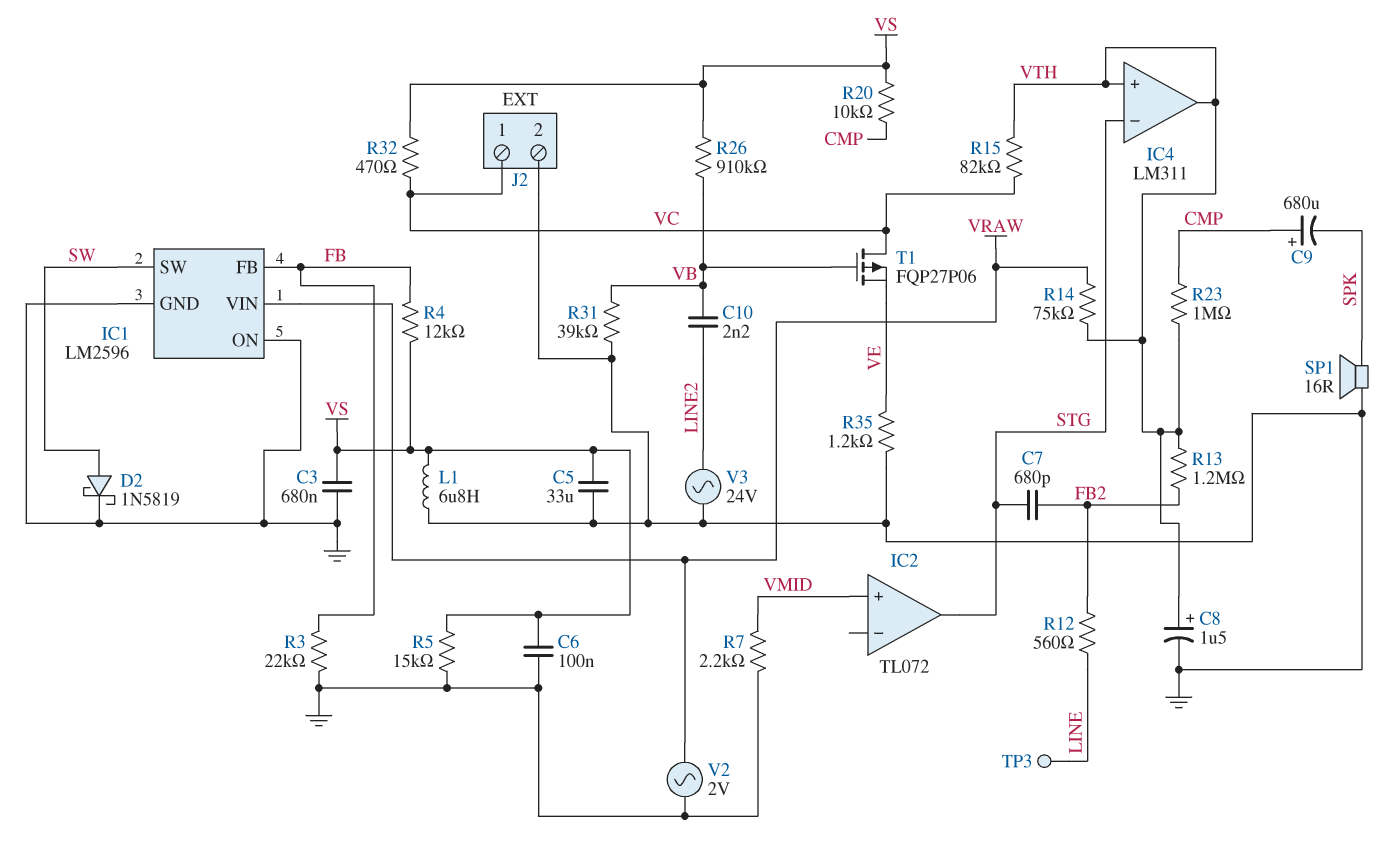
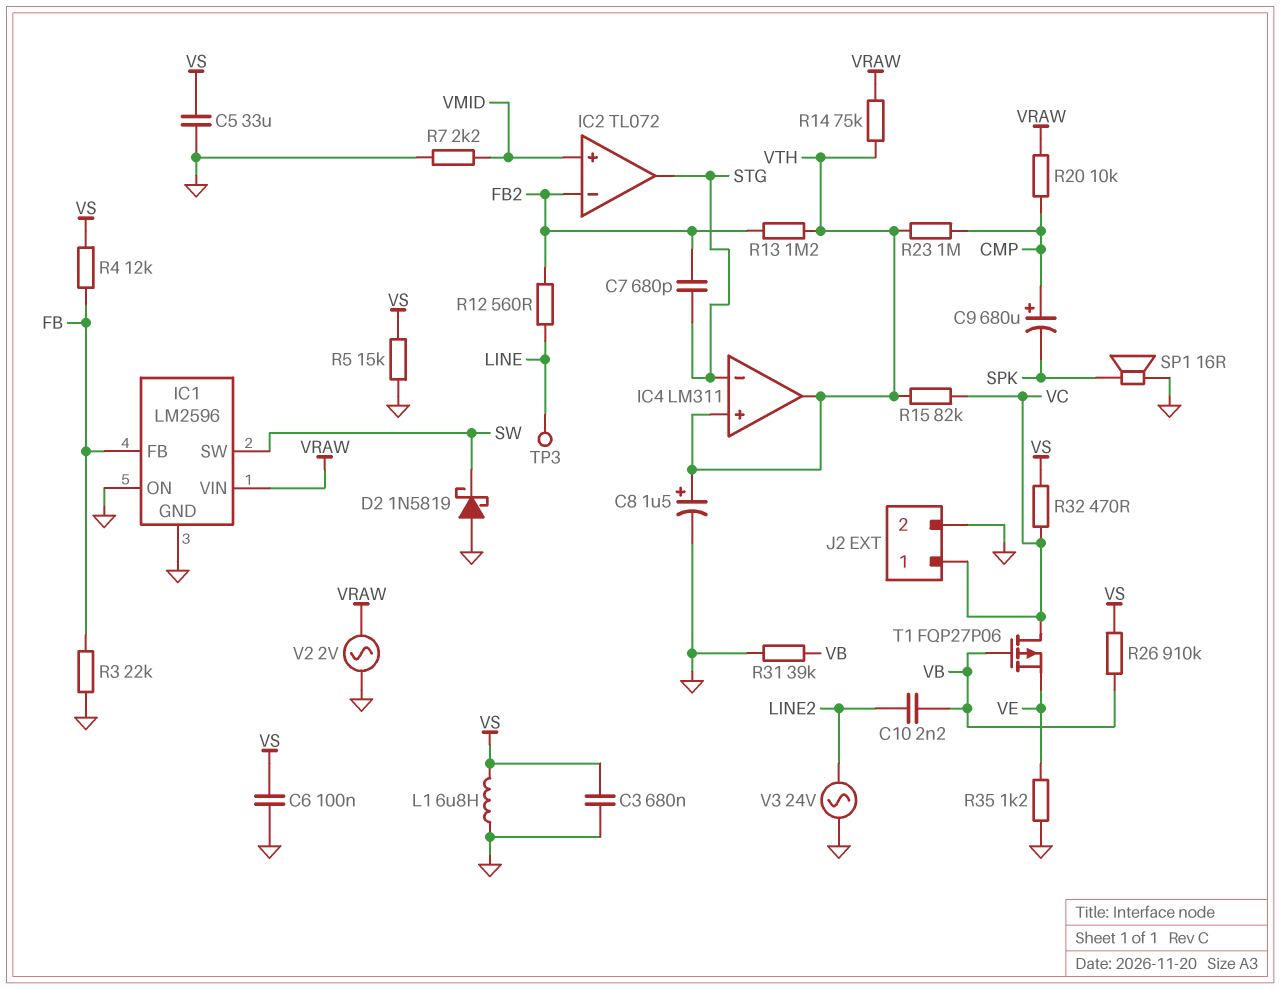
D2: schottky 1N5819 (A SW, K GND) -> schottky 1N5819 (A GND, K SW)
IC2 pin in-: none -> FB2
R20: 10k (CMP, VS) -> 10k (CMP, VRAW)

